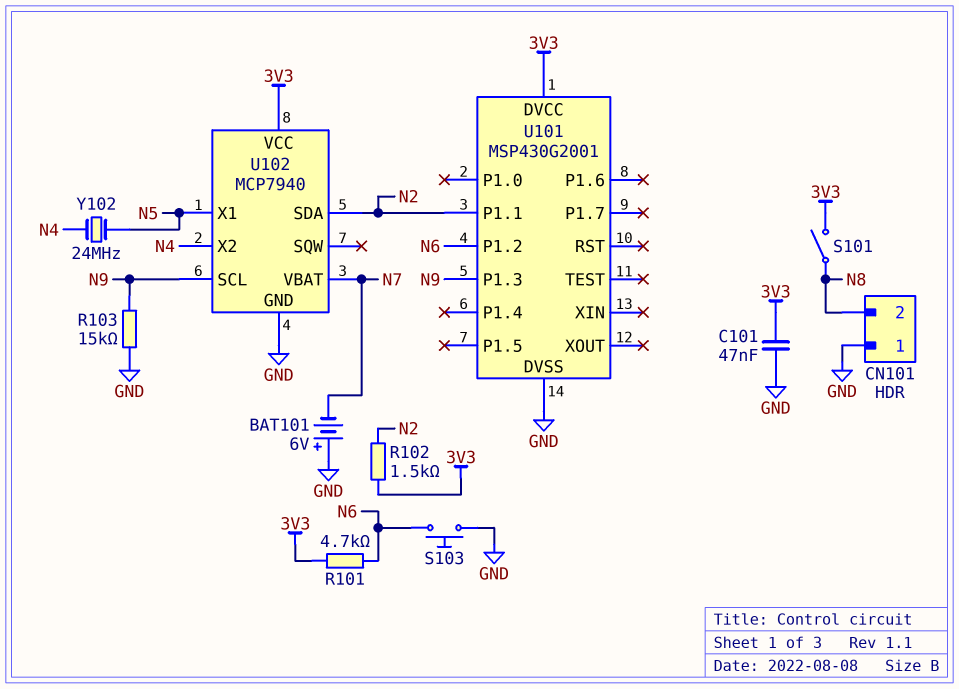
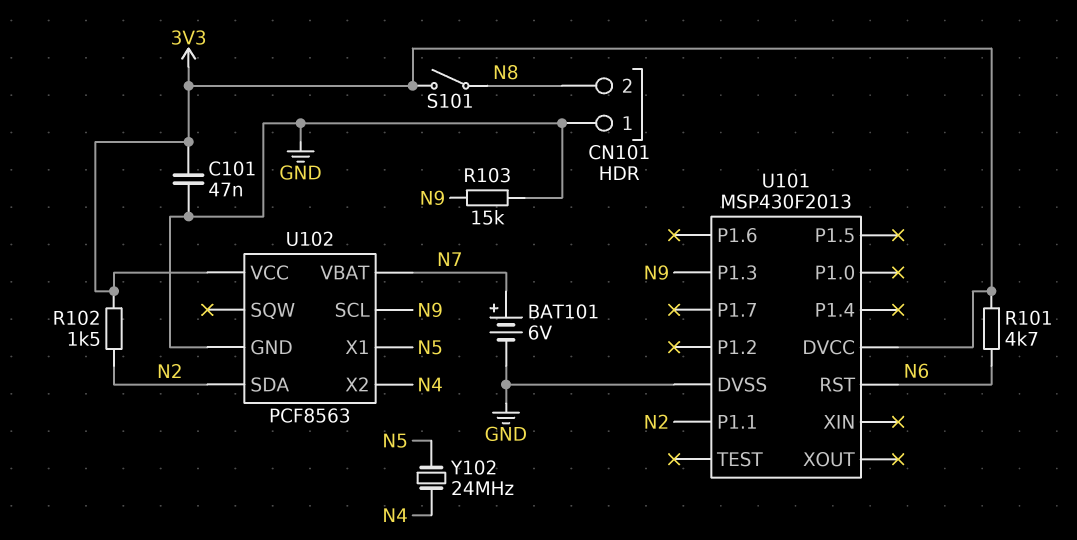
BAT101: 6V (plus GND, minus N7) -> 6V (plus N7, minus GND)
S103: button (GND, N6) -> none
U101: MSP430G2001 -> MSP430F2013
U101 pin P1.2: N6 -> none
U101 pin RST: none -> N6
U102: MCP7940 -> PCF8563

